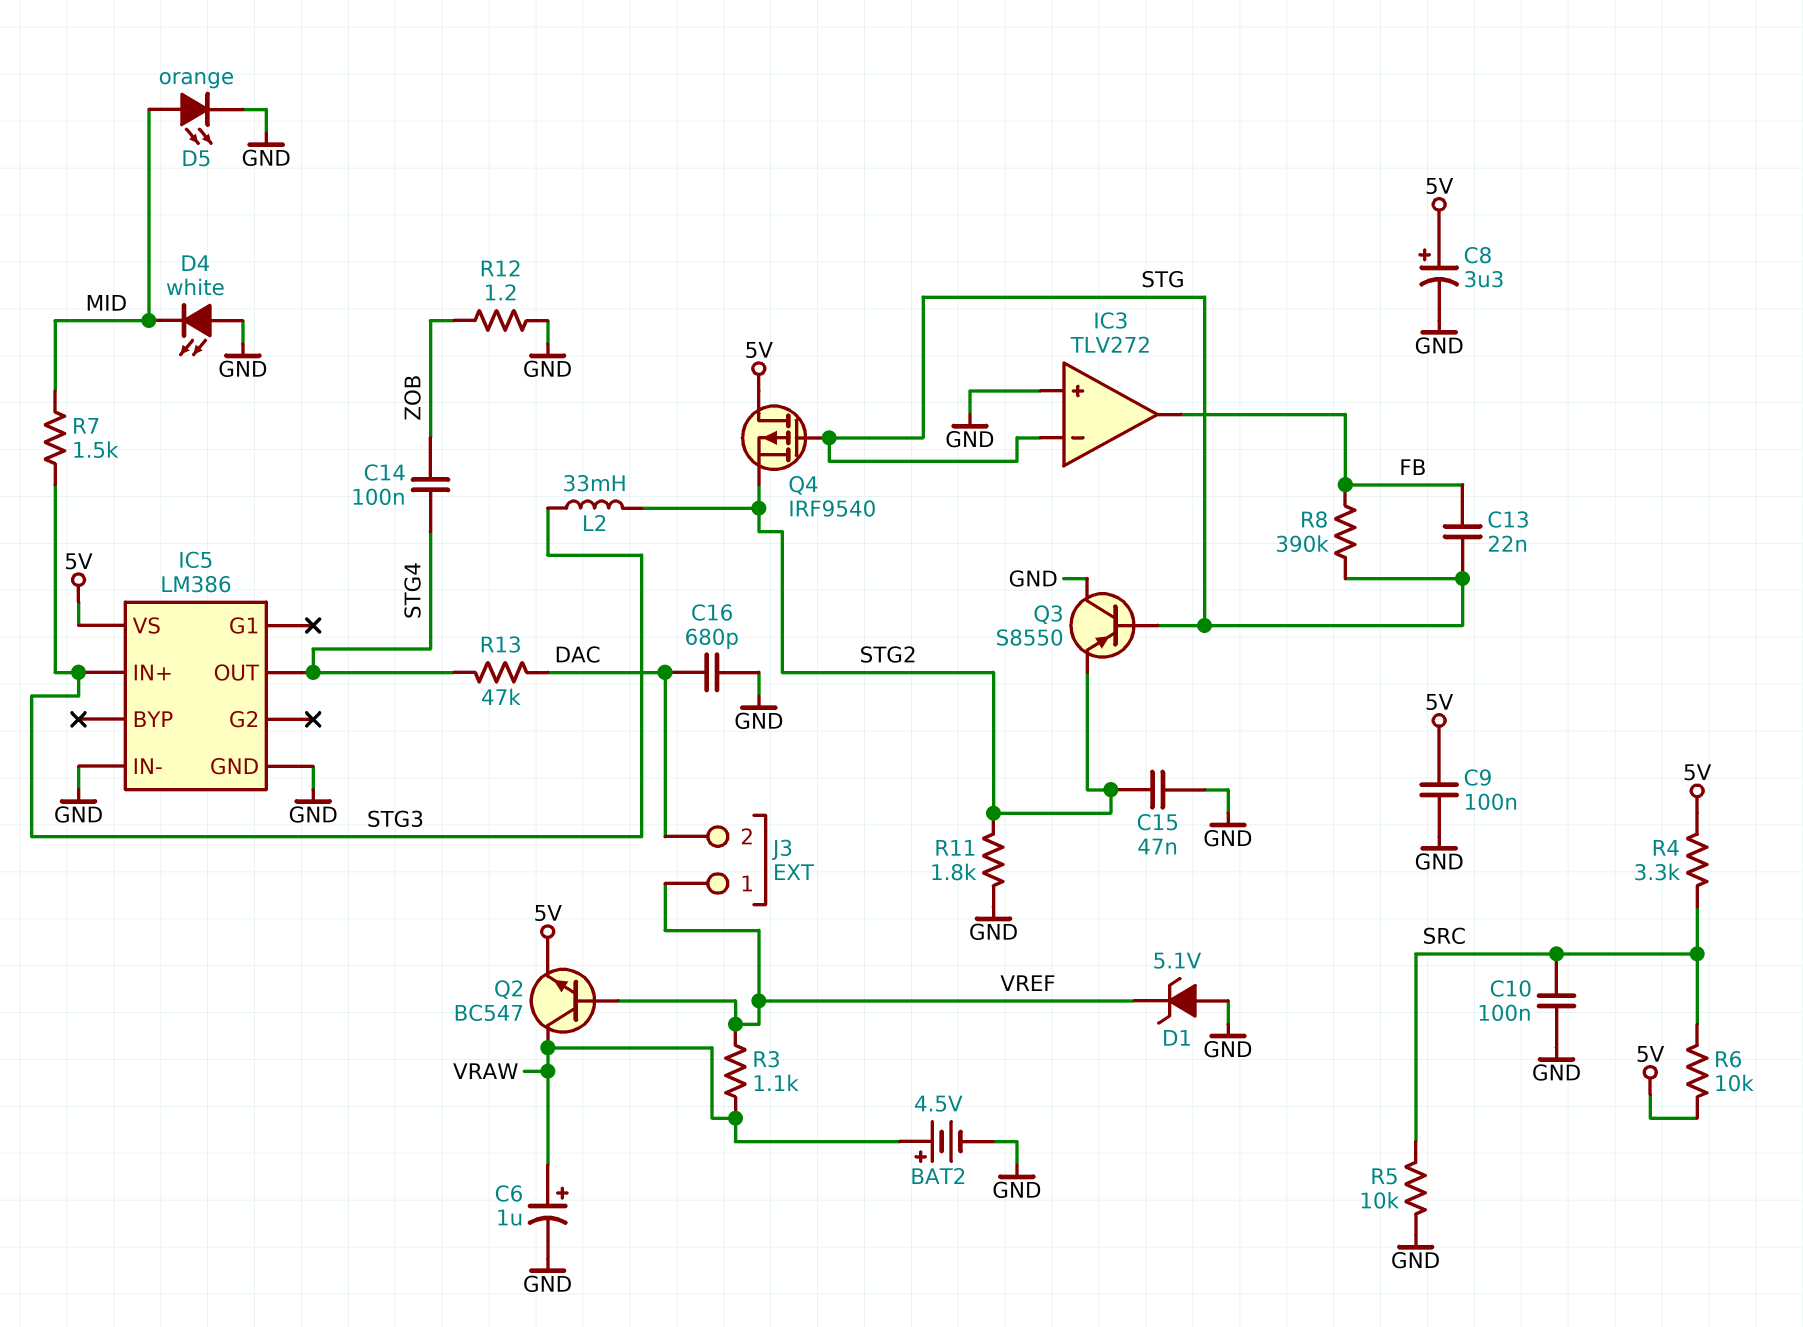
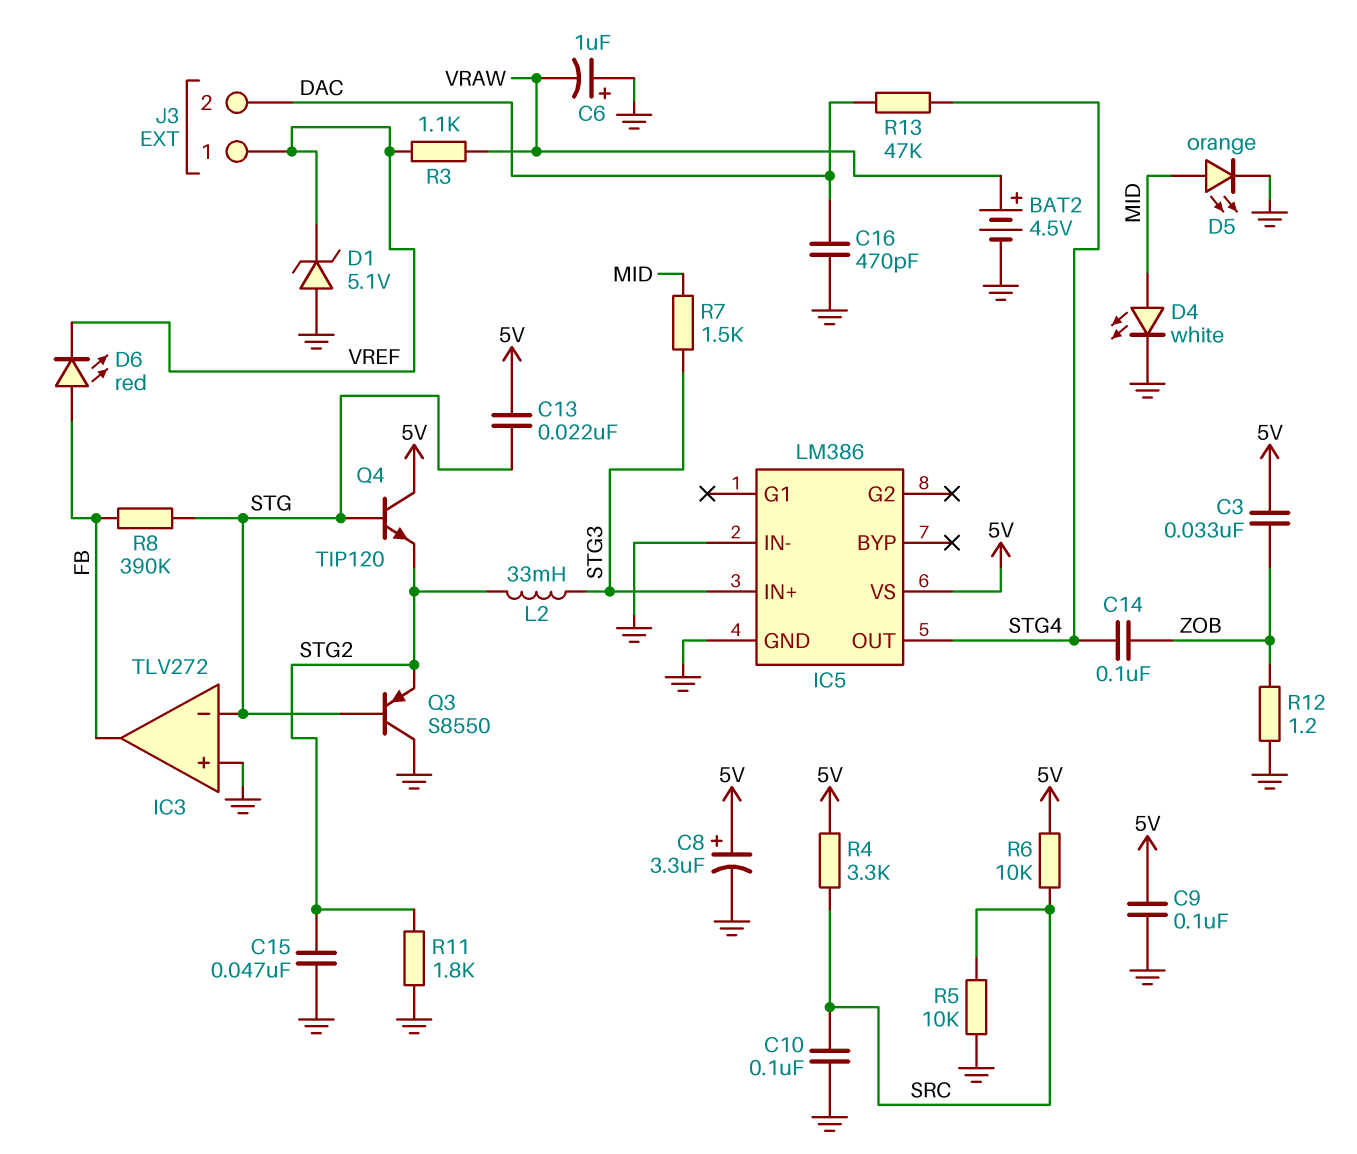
C3: none -> 33nF (5V, ZOB)
C6: 1uF (plus VRAW, minus GND) -> 1uF (plus GND, minus VRAW)
C13: 22nF (FB, STG) -> 22nF (5V, STG)
C16: 680pF (DAC, GND) -> 470pF (DAC, GND)
D4: LED white (A GND, K MID) -> LED white (A MID, K GND)
D6: none -> LED red (A FB, K VREF)
Q2: NPN BC547 (B VREF, C VRAW, E 5V) -> none
Q4: PMOS IRF9540 (G STG, D 5V, S STG2) -> NPN TIP120 (B STG, C 5V, E STG2)

